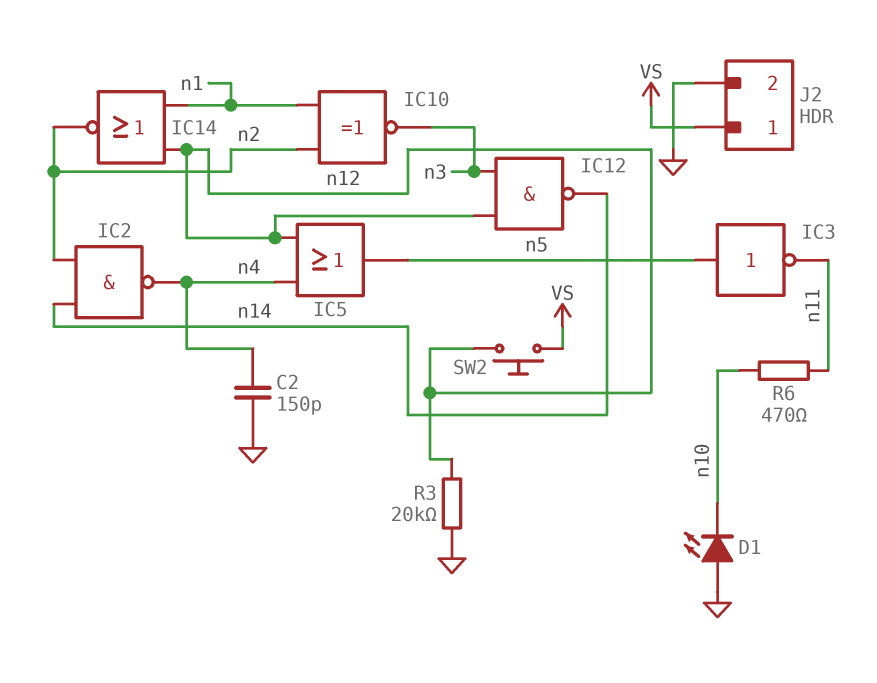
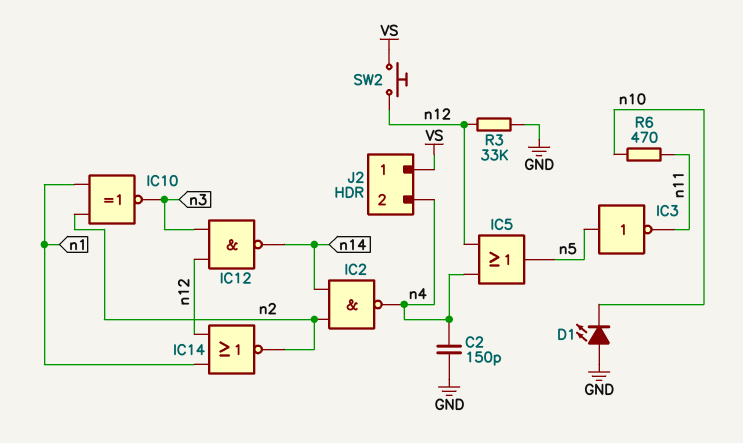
J2 pin 2: GND -> n4
R3: 20k (GND, n12) -> 33k (GND, n12)

